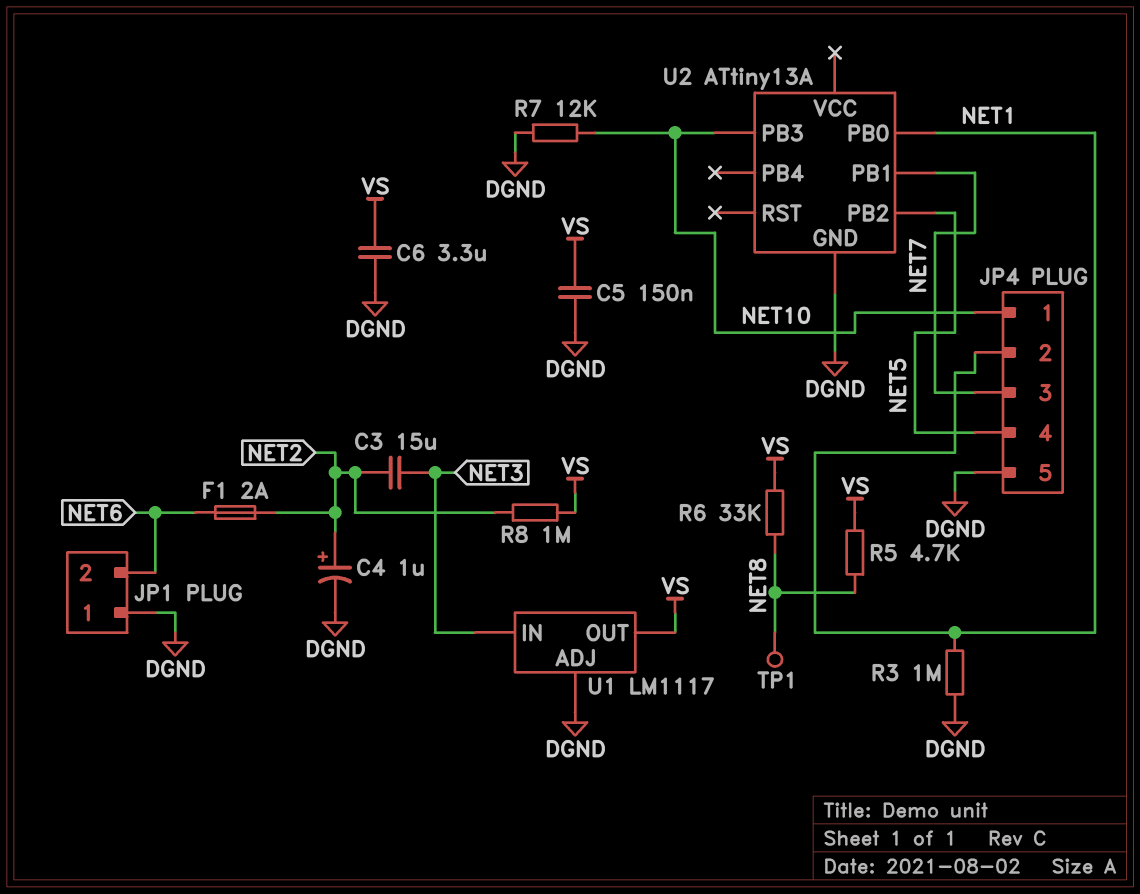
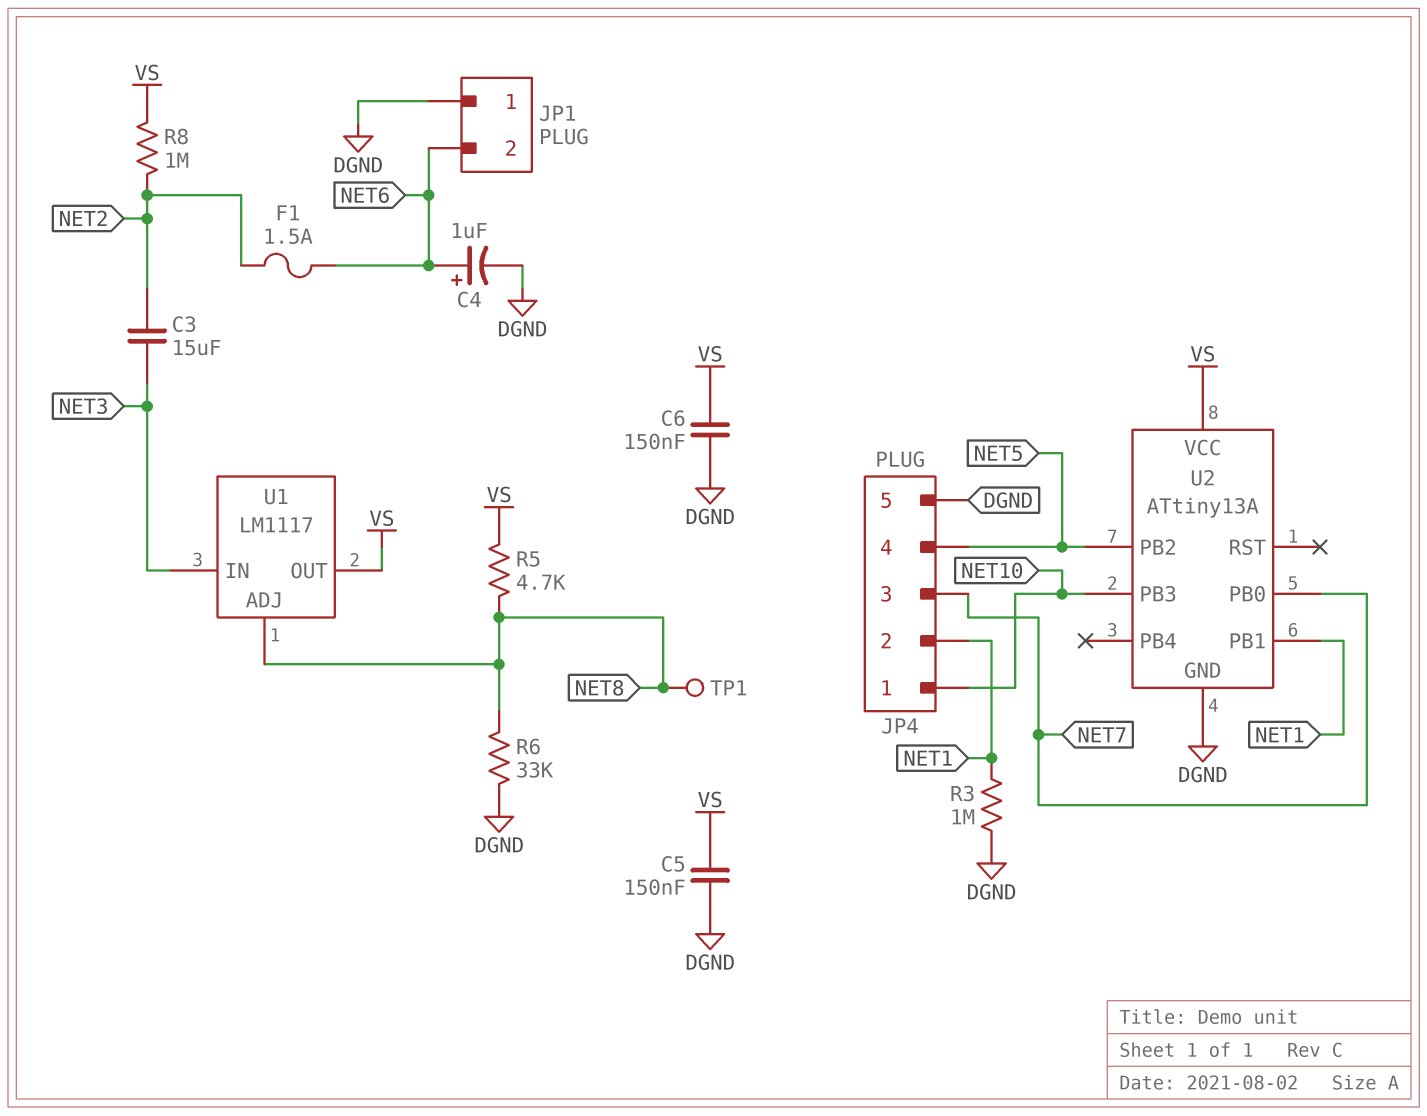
C4: 1uF (plus NET2, minus DGND) -> 1uF (plus NET6, minus DGND)
C6: 3.3uF (DGND, VS) -> 150nF (DGND, VS)
F1: 2A (NET2, NET6) -> 1.5A (NET2, NET6)
R6: 33k (NET8, VS) -> 33k (DGND, NET8)
R7: 12k (DGND, NET10) -> none
U1 pin ADJ: DGND -> NET8
U2 pin PB0: NET1 -> NET7
U2 pin PB1: NET7 -> NET1
U2 pin VCC: none -> VS

